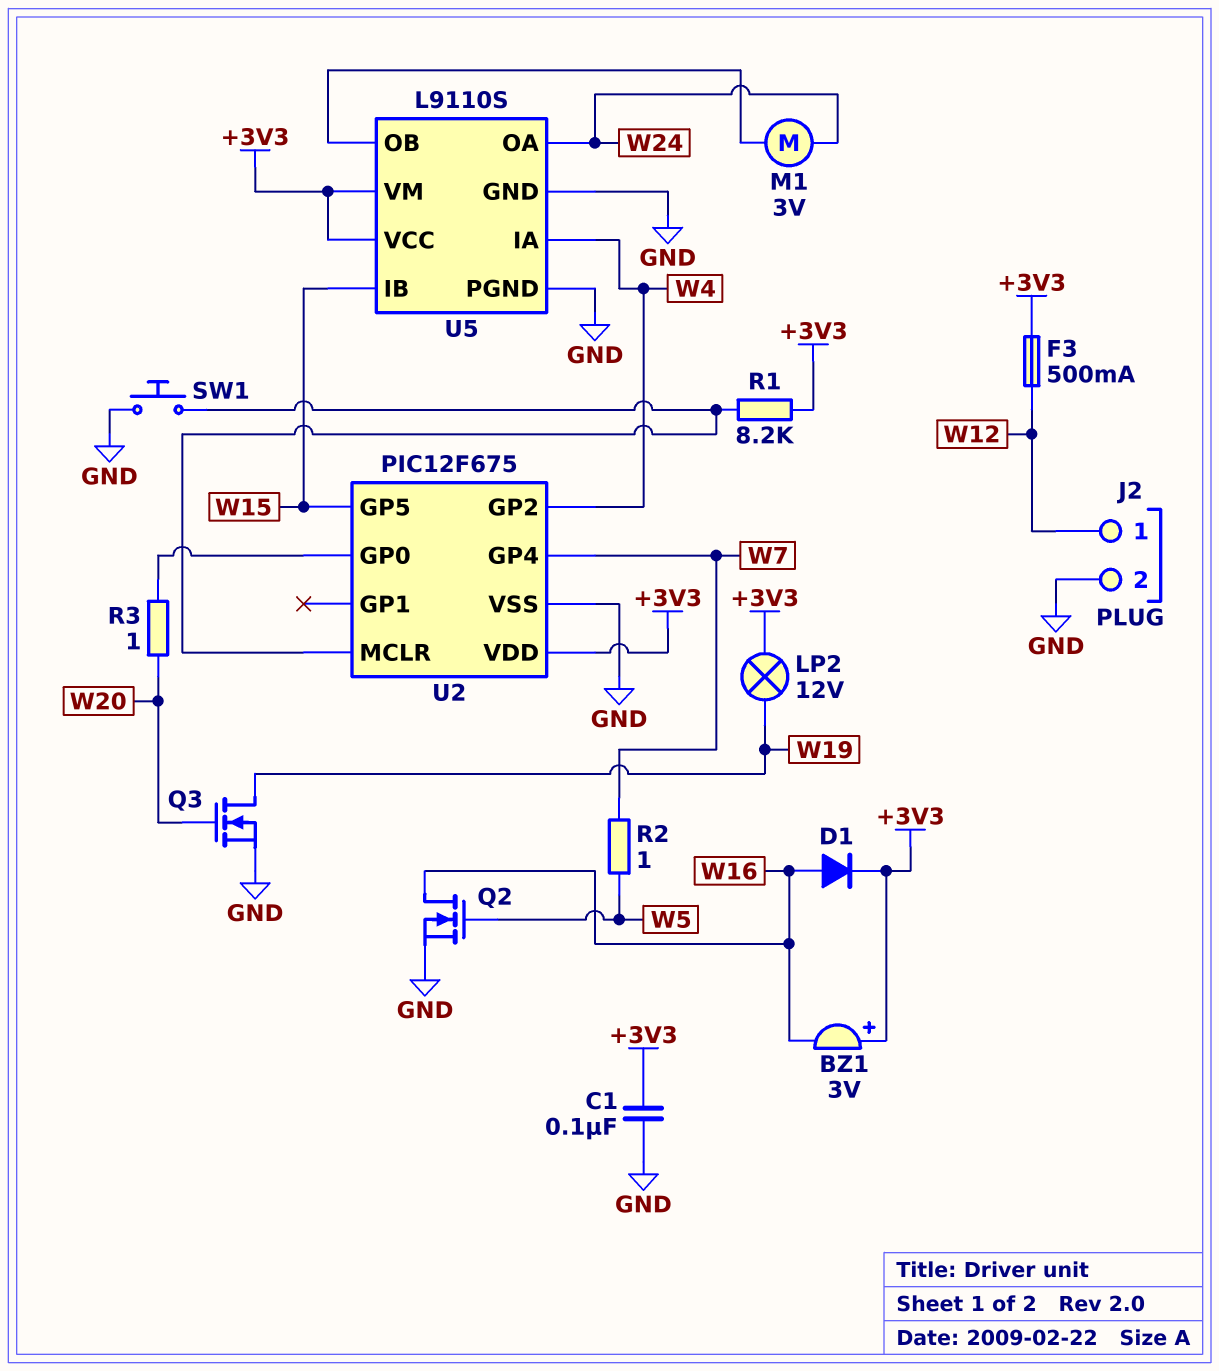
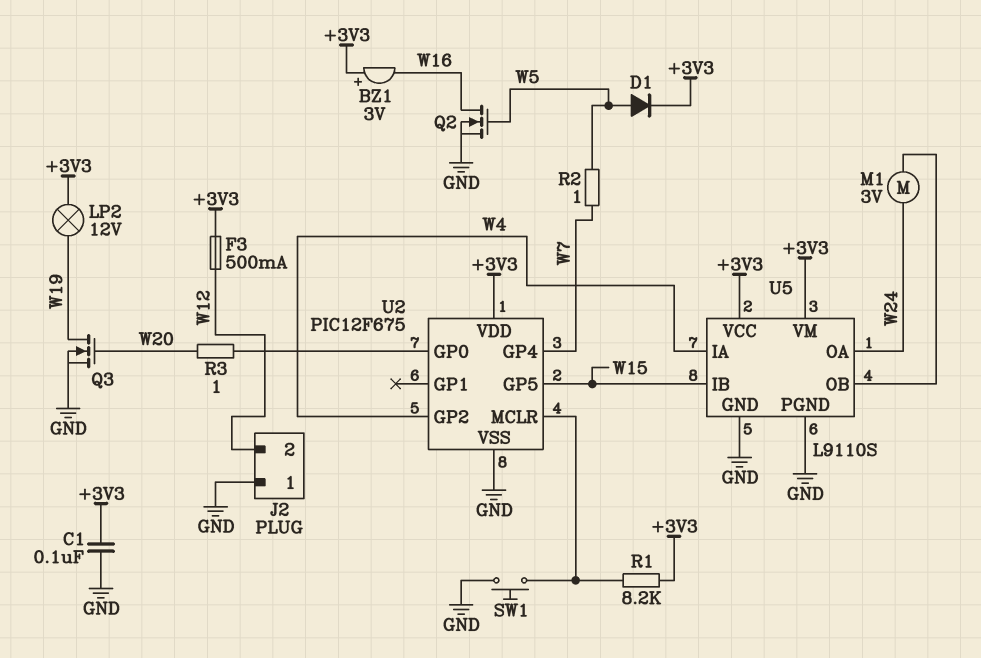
D1: diode (A W16, K +3V3) -> diode (A W5, K +3V3)
J2 pin 1: W12 -> GND
J2 pin 2: GND -> W12

